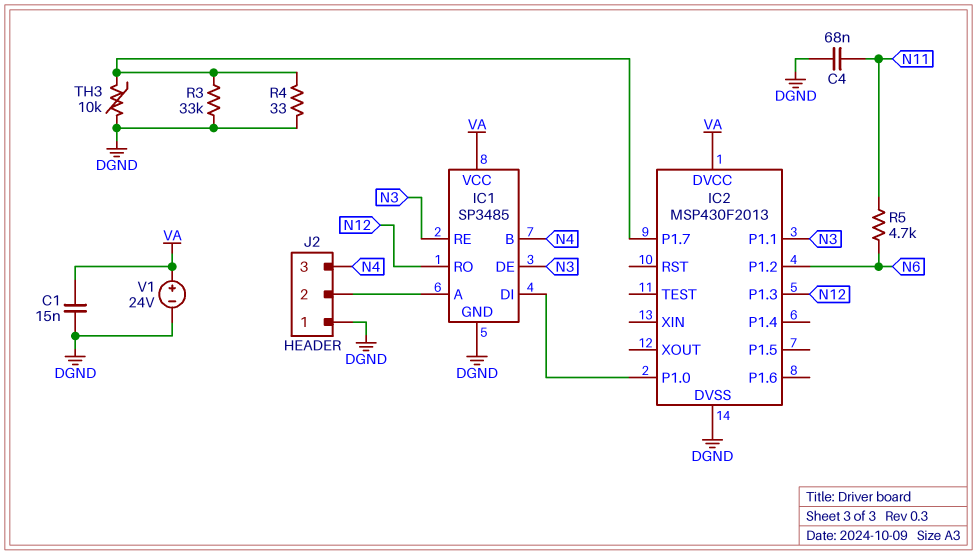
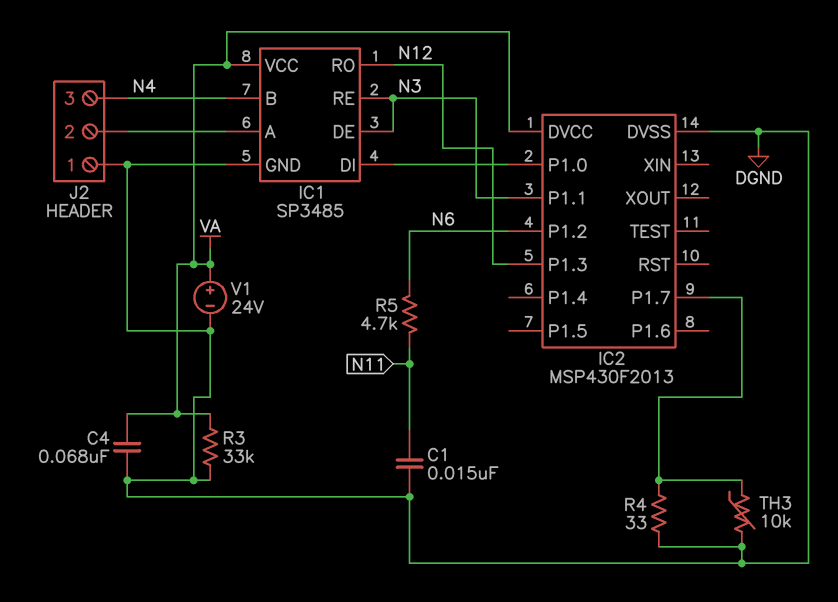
C1: 15nF (DGND, VA) -> 15nF (DGND, N11)
C4: 68nF (DGND, N11) -> 68nF (DGND, VA)
R3: 33k (DGND, IC2/P1.7) -> 33k (DGND, VA)

